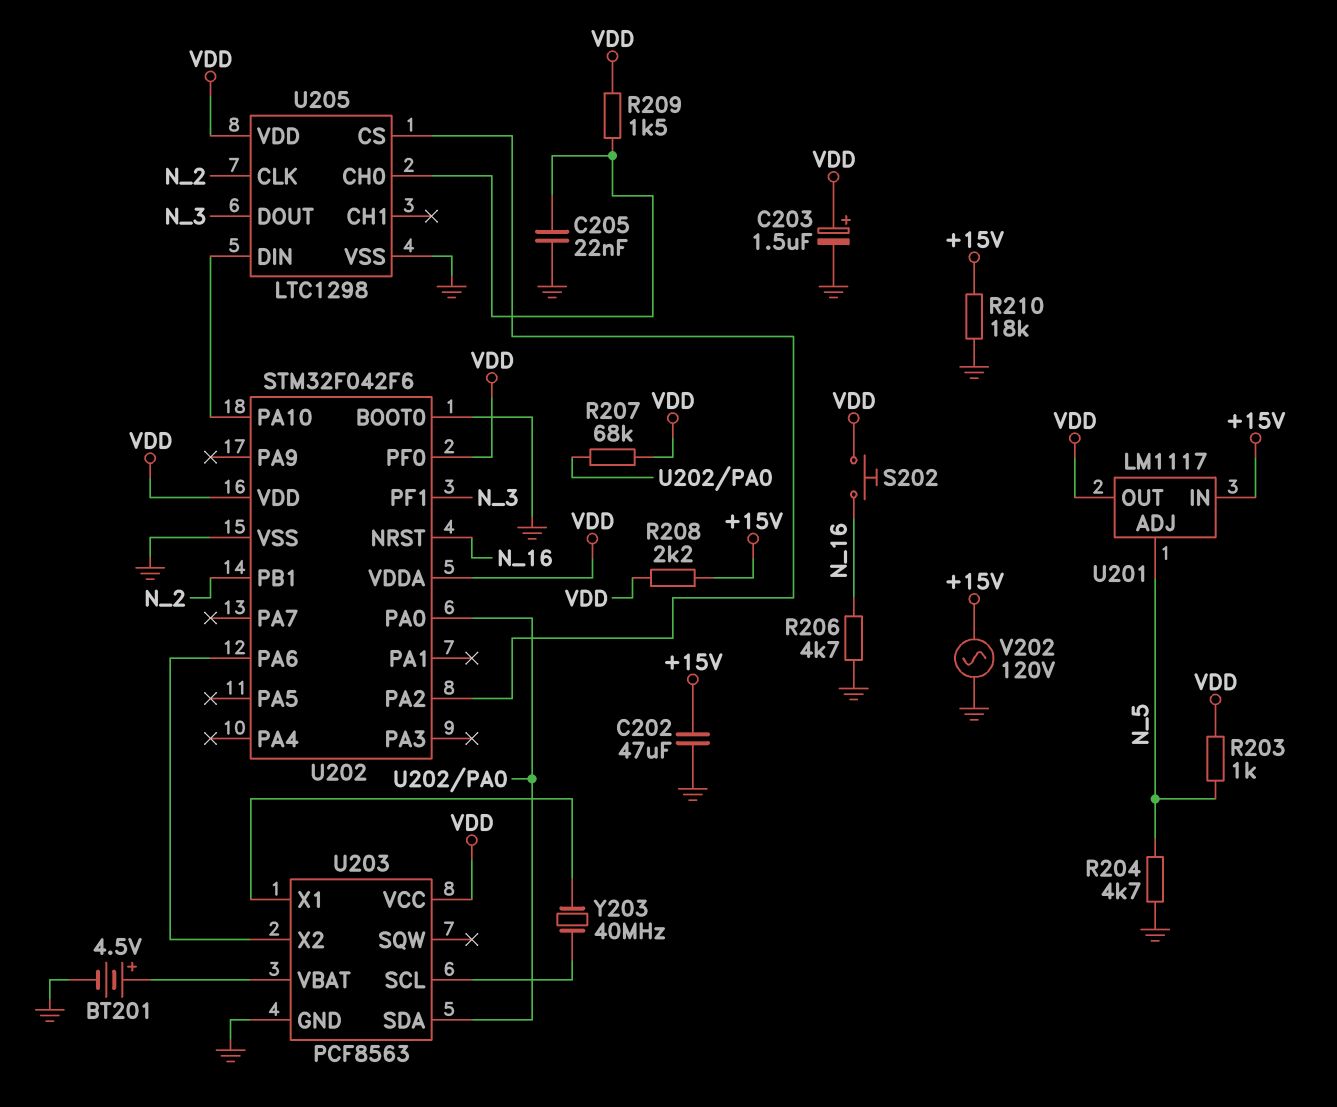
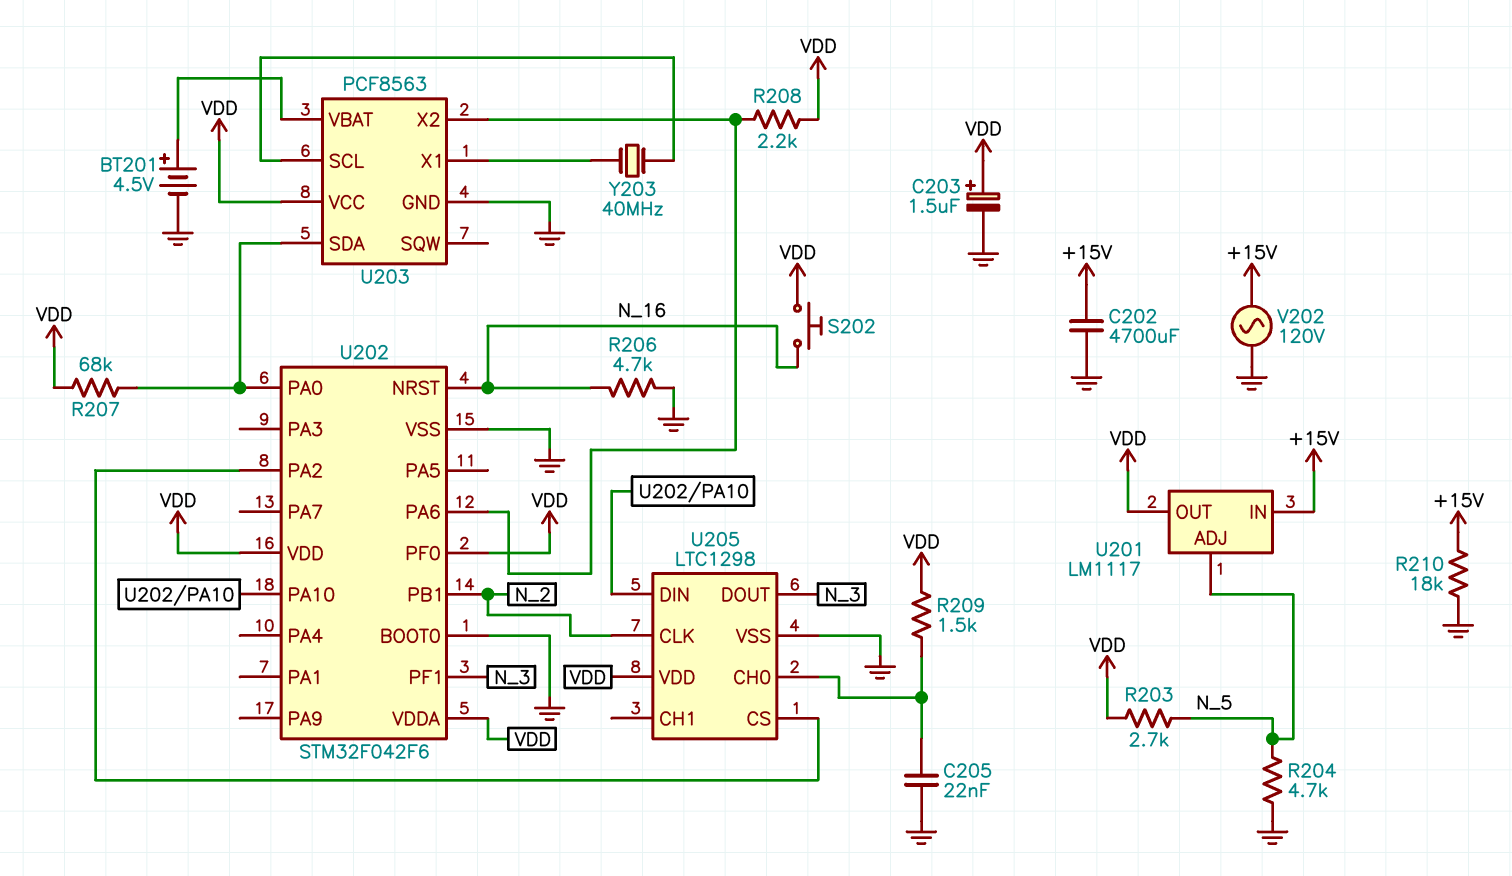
C202: 47uF (+15V, GND) -> 4700uF (+15V, GND)
R203: 1k (N_5, VDD) -> 2.7k (N_5, VDD)
R208: 2.2k (+15V, VDD) -> 2.2k (U202/PA6, VDD)

